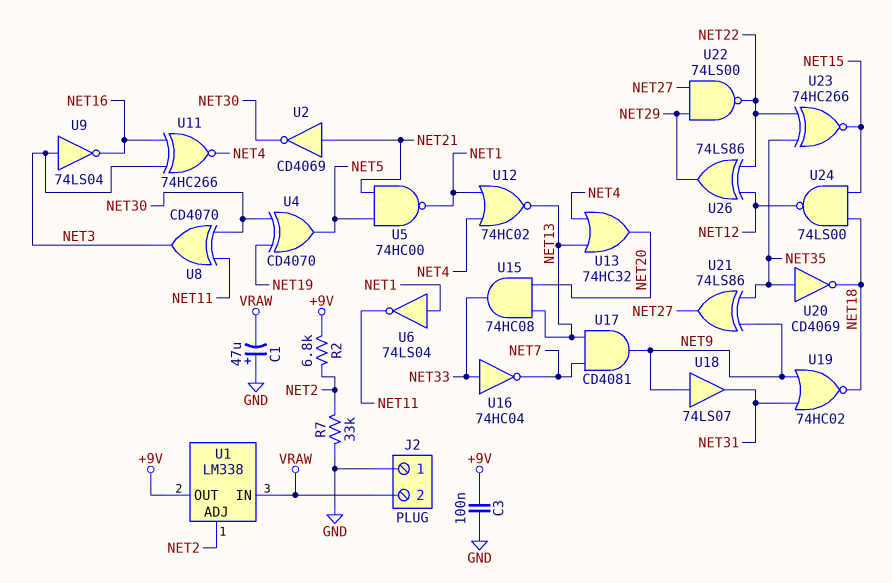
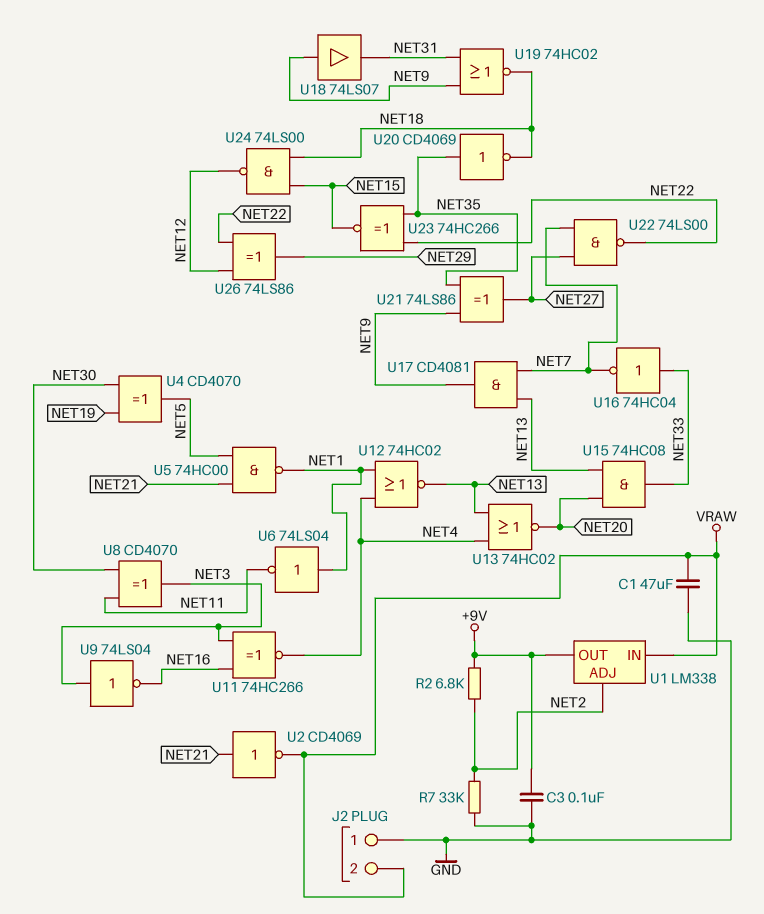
C1: 47uF (plus GND, minus VRAW) -> 47uF (GND, VRAW)
U2: NOT CD4069 (in NET21, out NET30) -> NOT CD4069 (in NET21, out VRAW)
U13: OR 74HC32 (in NET4, in NET13, out NET20) -> NOR 74HC02 (in NET4, in NET13, out NET20)
U22: NAND 74LS00 (in NET27, in NET29, out NET22) -> NAND 74LS00 (in NET7, in NET27, out NET22)

